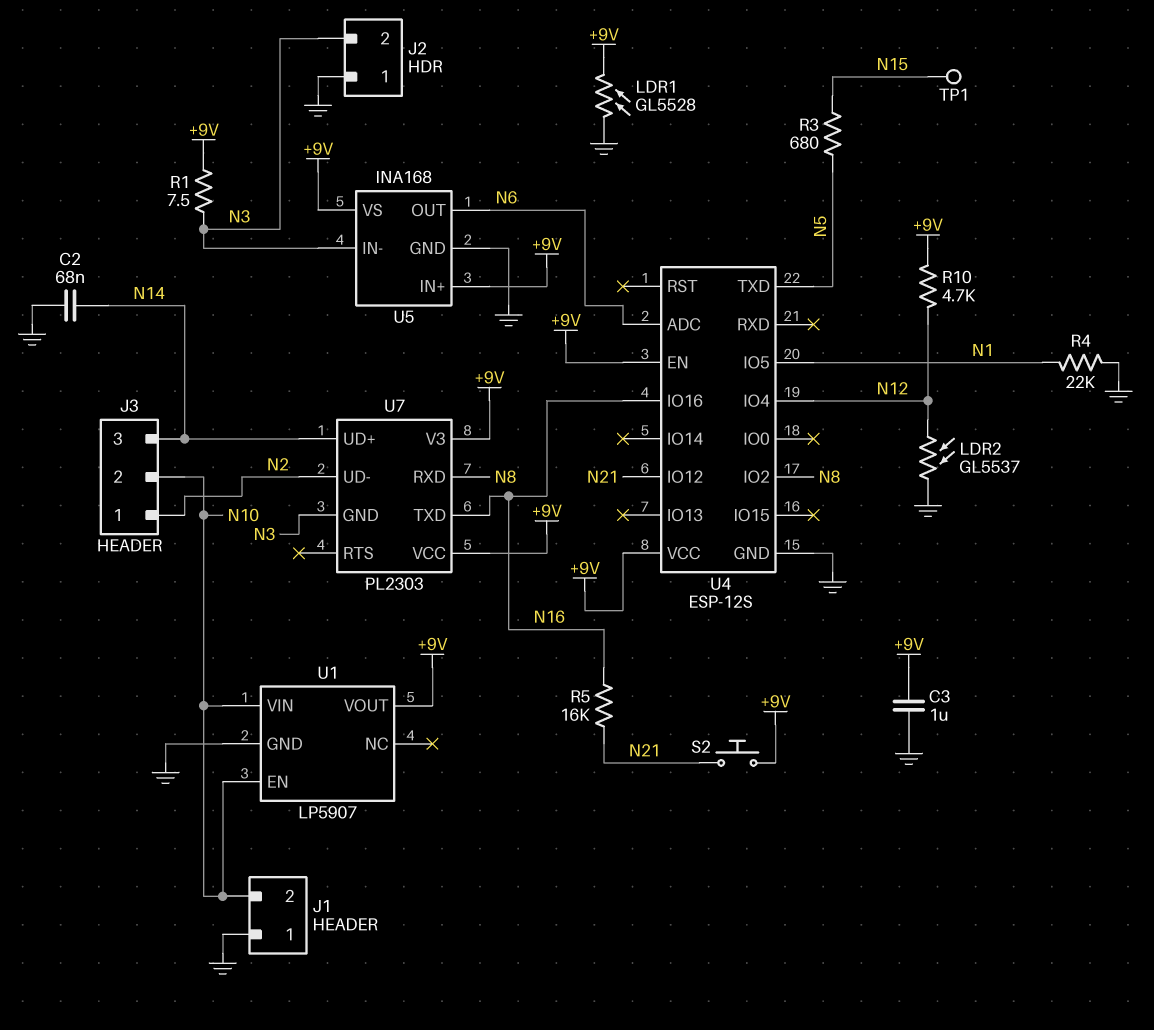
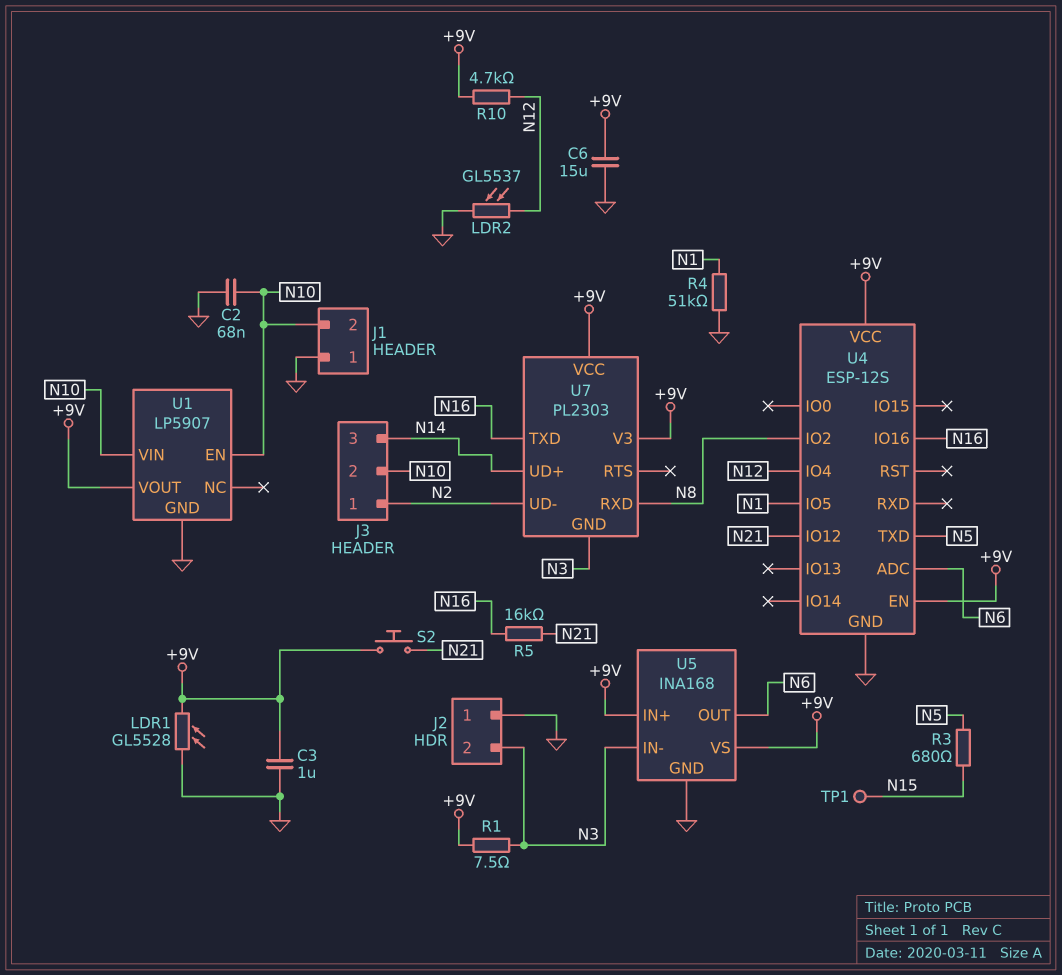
C2: 68nF (GND, N14) -> 68nF (GND, N10)
C6: none -> 15uF (+9V, GND)
R4: 22k (GND, N1) -> 51k (GND, N1)

